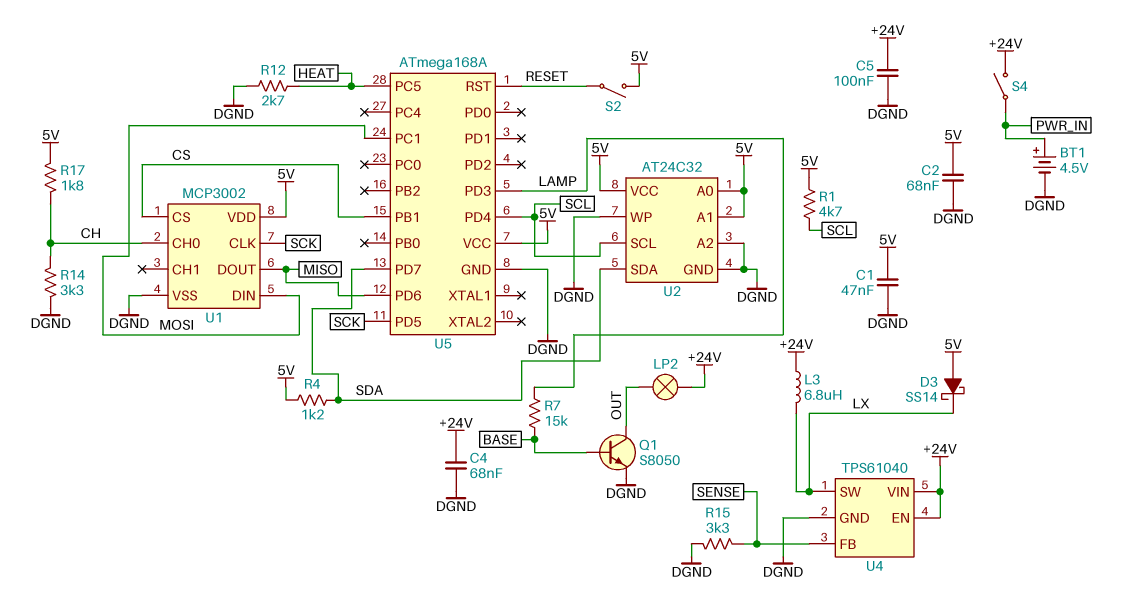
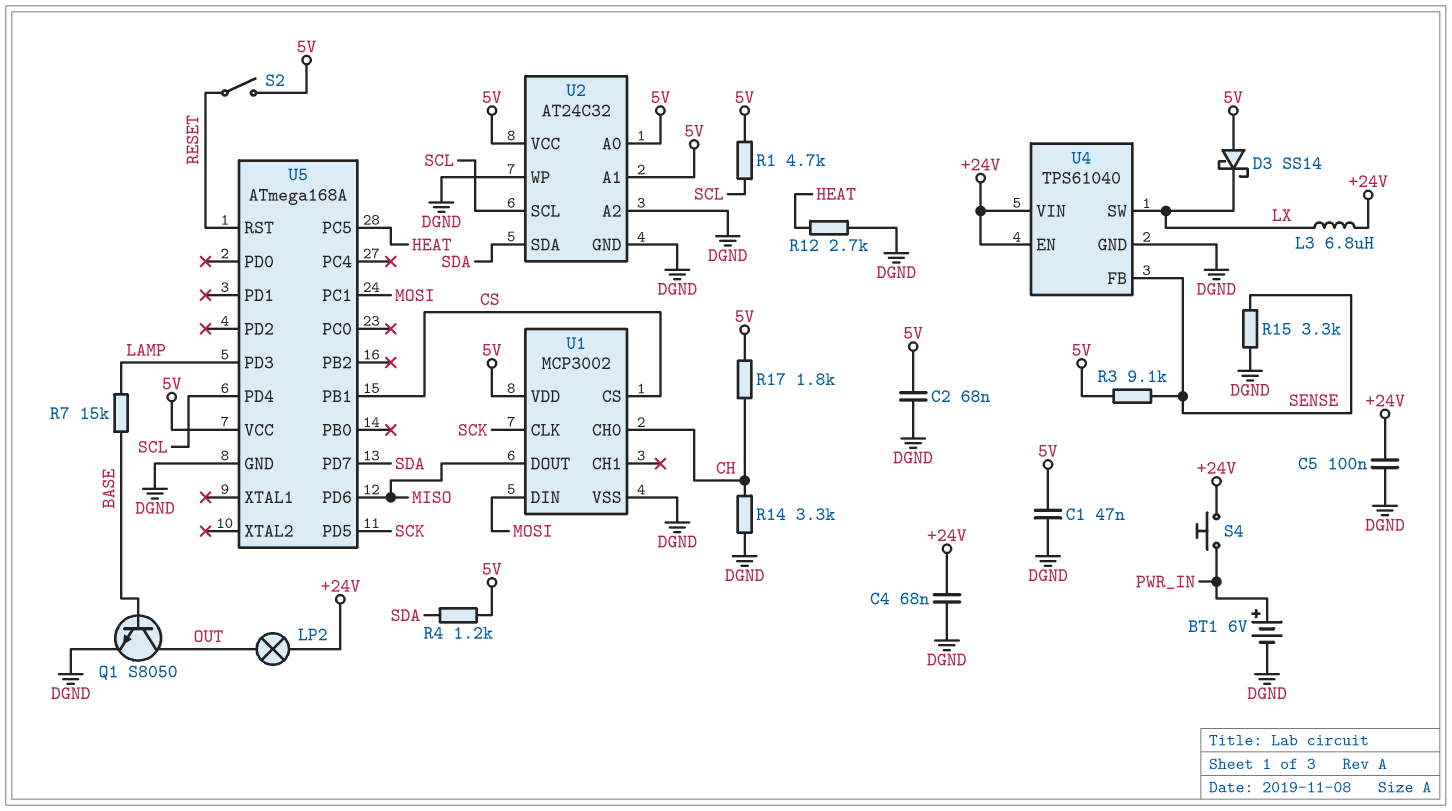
BT1: 4.5V (plus PWR_IN, minus DGND) -> 6V (plus PWR_IN, minus DGND)
R3: none -> 9.1k (5V, SENSE)
S4: switch (+24V, PWR_IN) -> button (+24V, PWR_IN)

